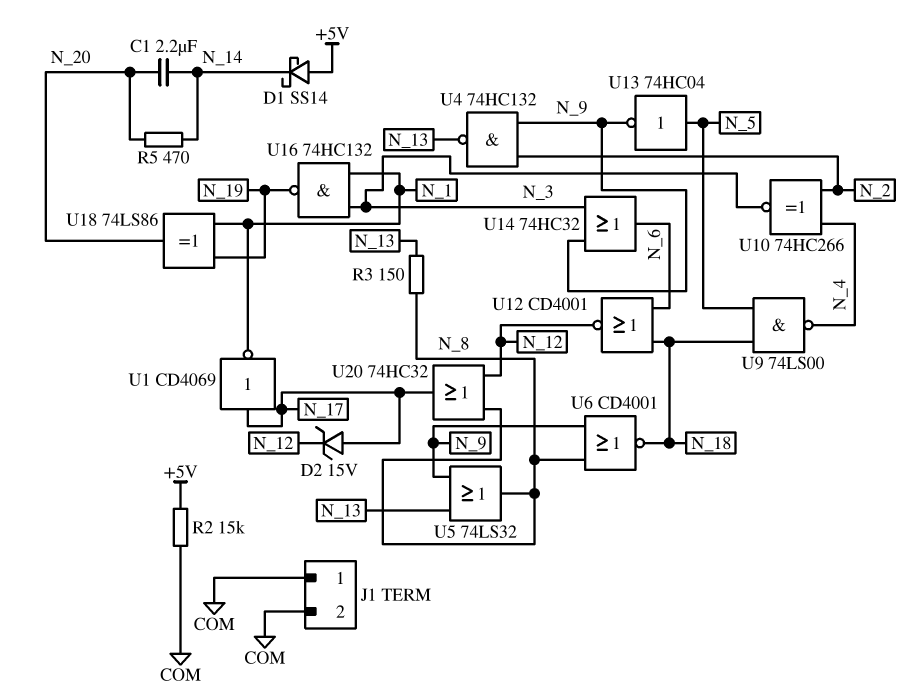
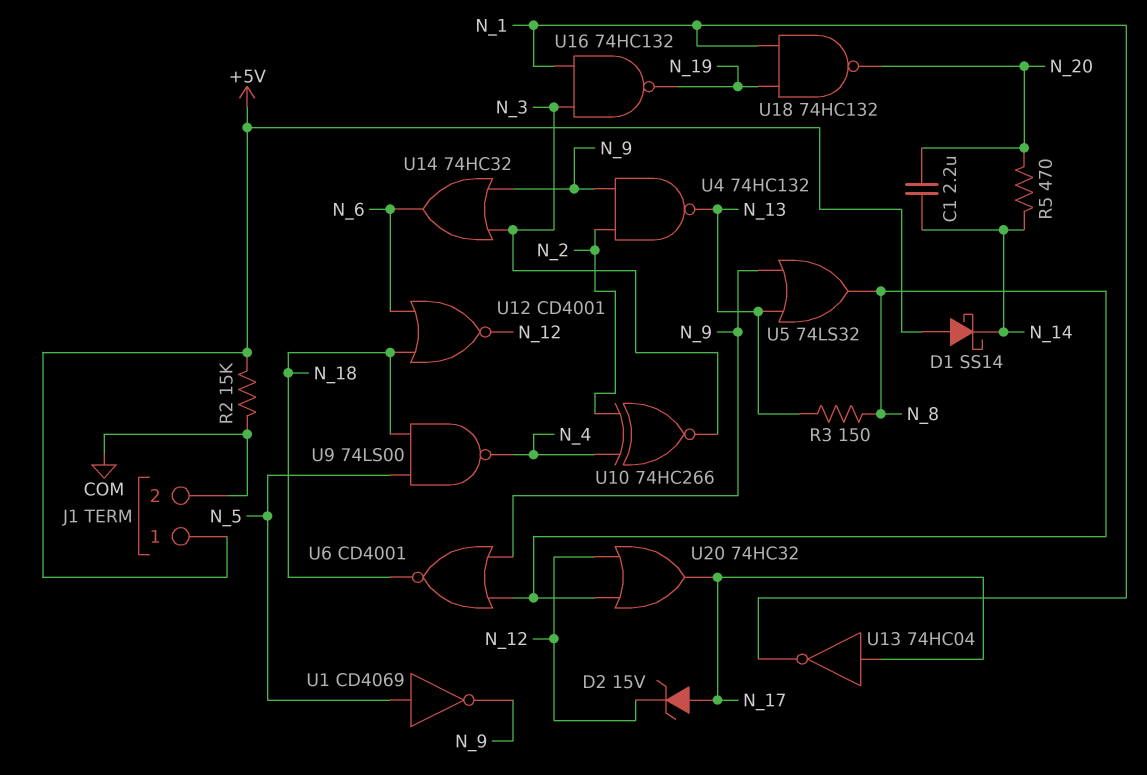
J1 pin 1: COM -> +5V
U1: NOT CD4069 (in N_17, out N_1) -> NOT CD4069 (in N_5, out N_9)
U13: NOT 74HC04 (in N_5, out N_9) -> NOT 74HC04 (in N_17, out N_1)
U18: XOR 74LS86 (in N_1, in N_19, out N_20) -> NAND 74HC132 (in N_1, in N_19, out N_20)

